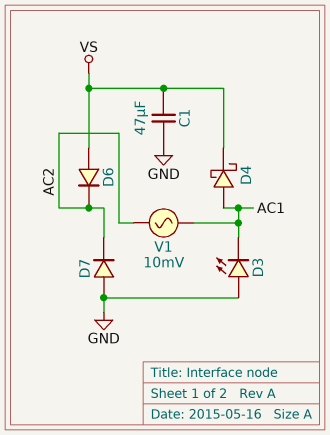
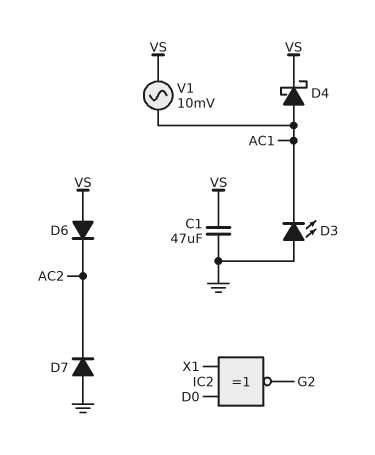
IC2: none -> XNOR (in D0, in X1, out G2)
V1: AC 10mV (AC1, AC2) -> AC 10mV (AC1, VS)

